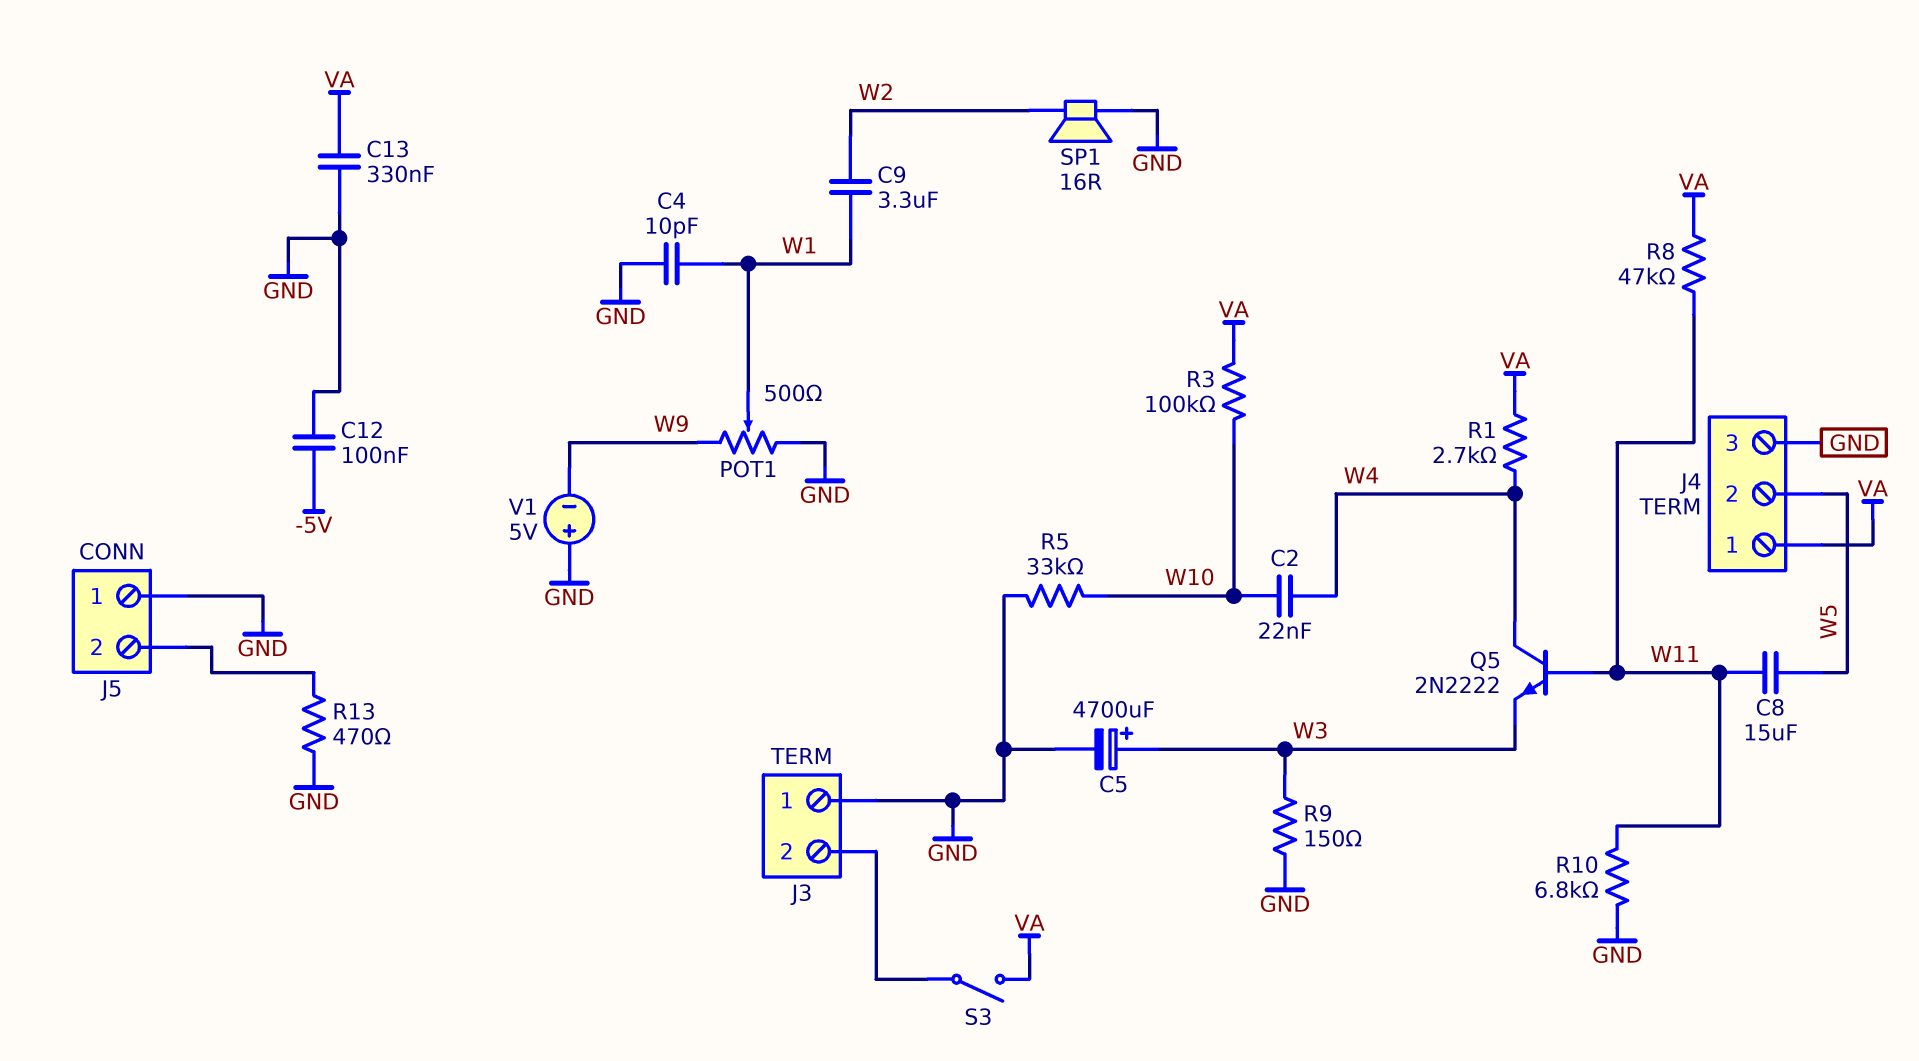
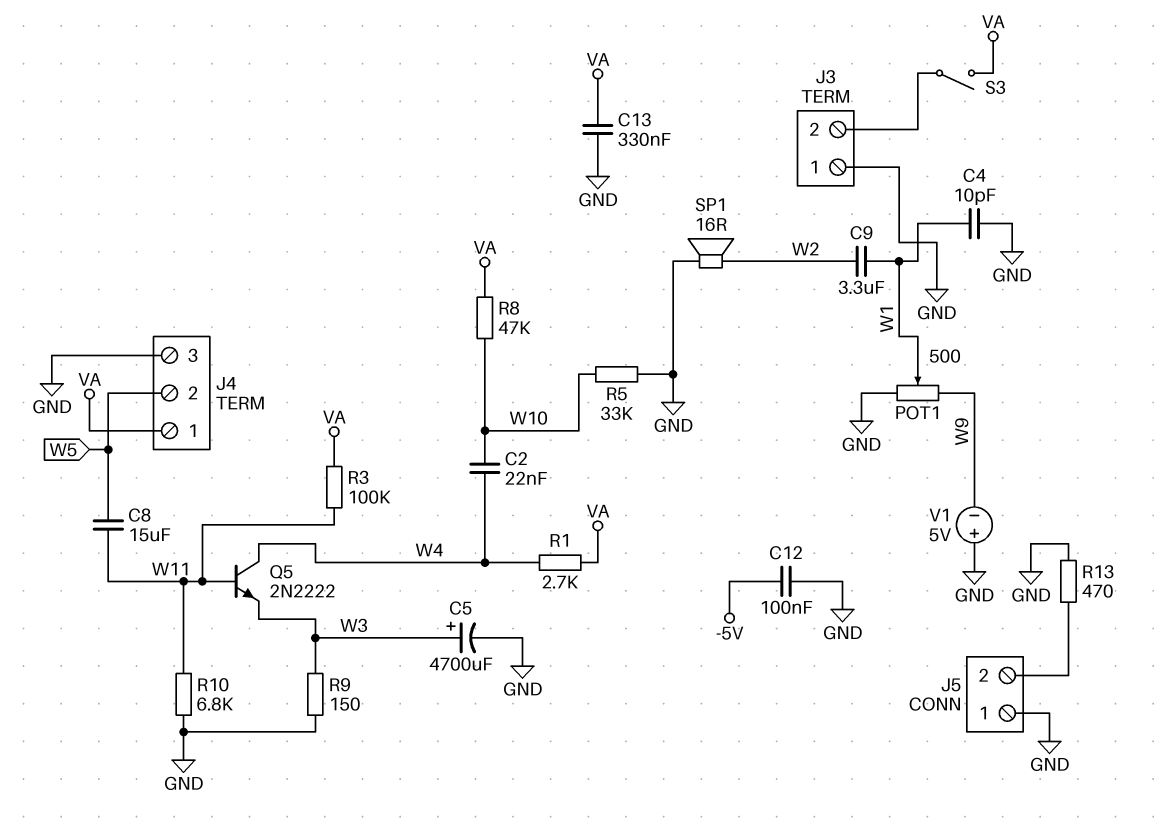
R3: 100k (VA, W10) -> 100k (VA, W11)
R8: 47k (VA, W11) -> 47k (VA, W10)

